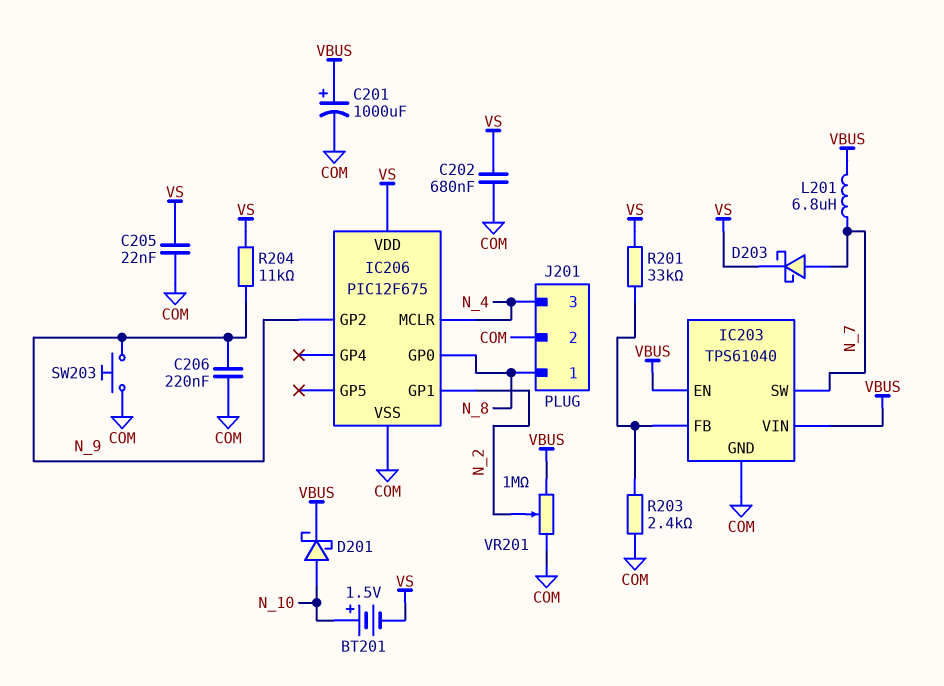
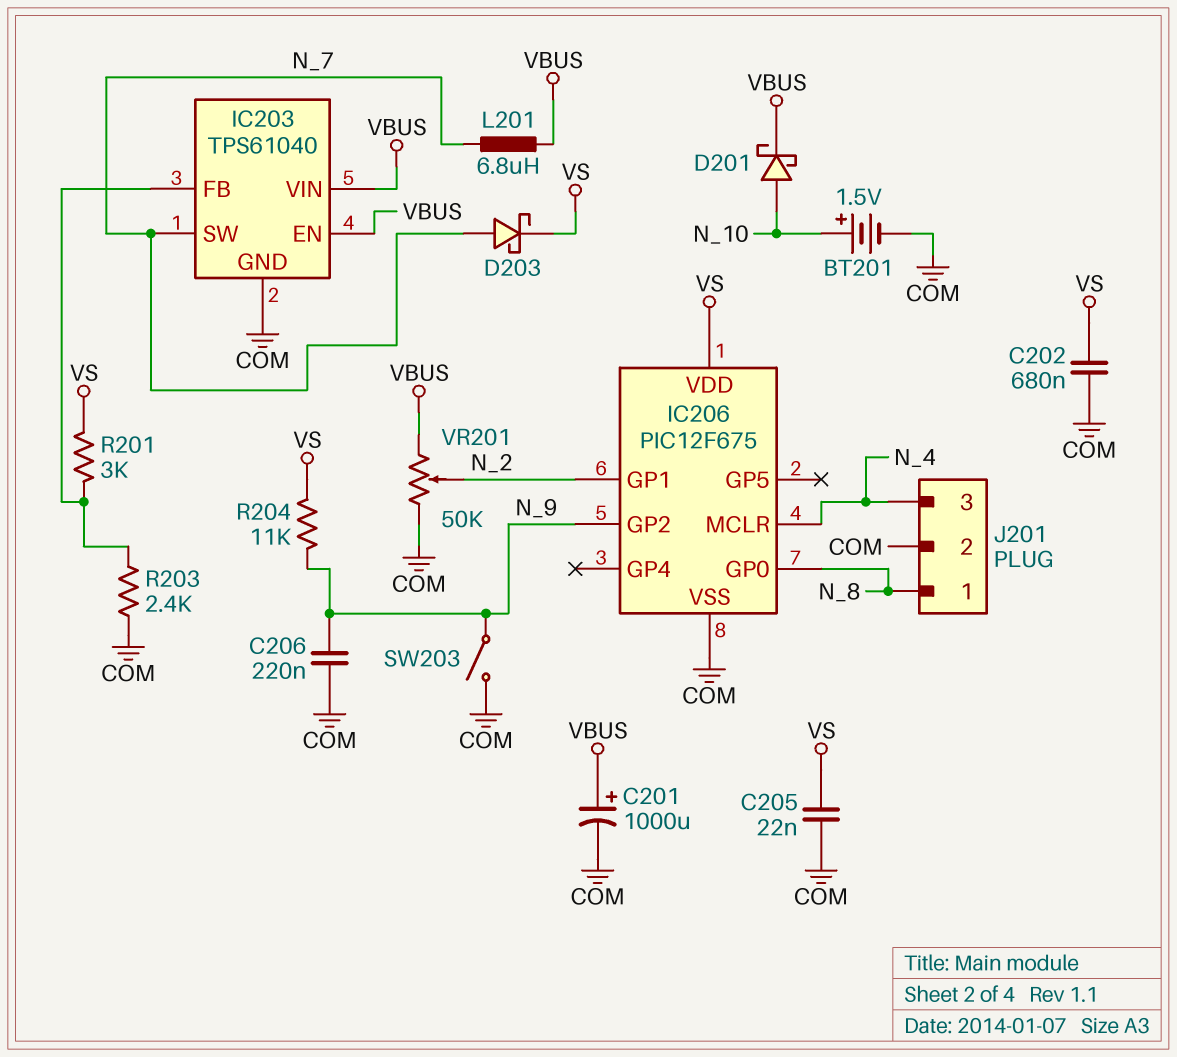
BT201: 1.5V (plus N_10, minus VS) -> 1.5V (plus N_10, minus COM)
R201: 33k (IC203/FB, VS) -> 3k (IC203/FB, VS)
SW203: button (COM, N_9) -> switch (COM, N_9)
VR201: 1M (COM, VBUS, wiper N_2) -> 50k (COM, VBUS, wiper N_2)

